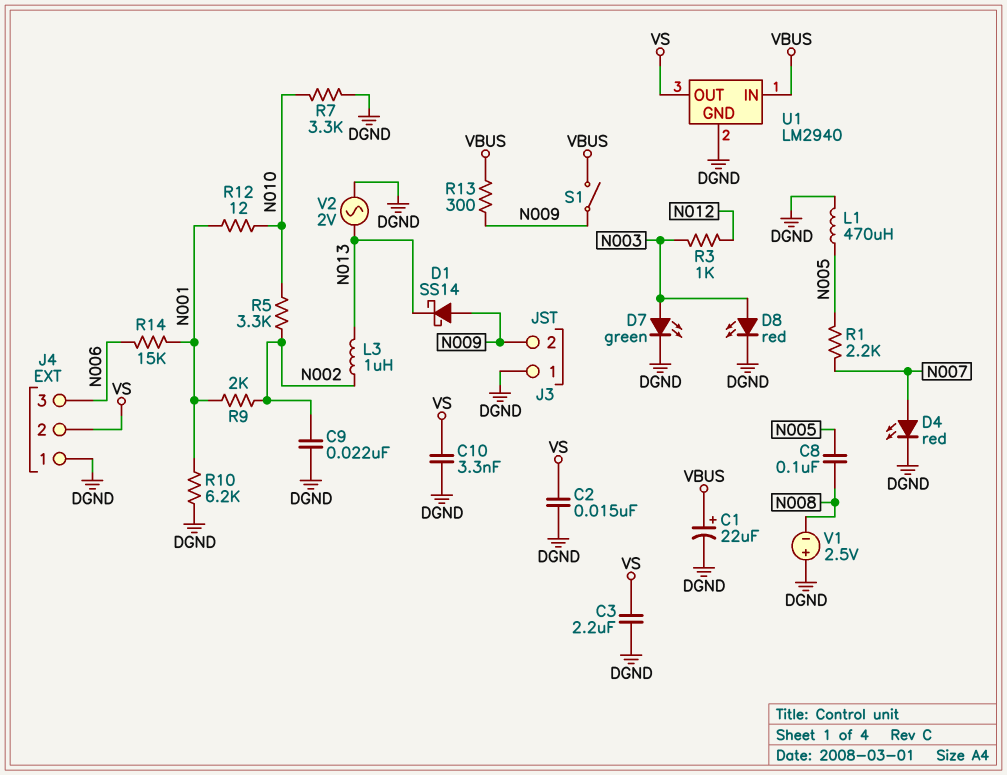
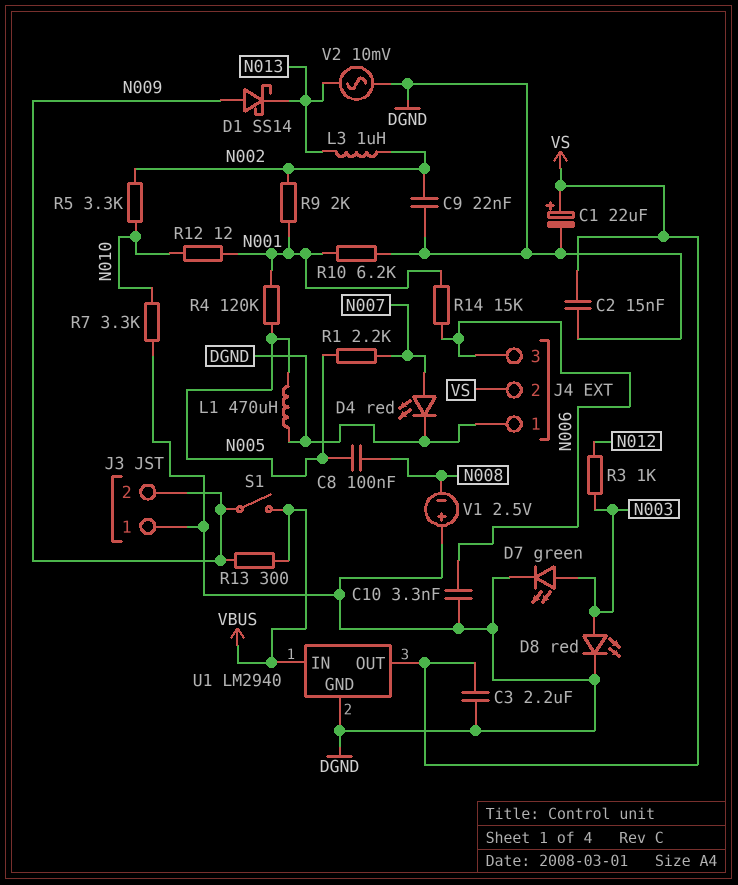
C1: 22uF (plus VBUS, minus DGND) -> 22uF (plus VS, minus DGND)
C10: 3.3nF (DGND, VS) -> 3.3nF (DGND, N006)
R4: none -> 120k (N001, N005)
V2: AC 2V (DGND, N013) -> AC 10mV (DGND, N013)

